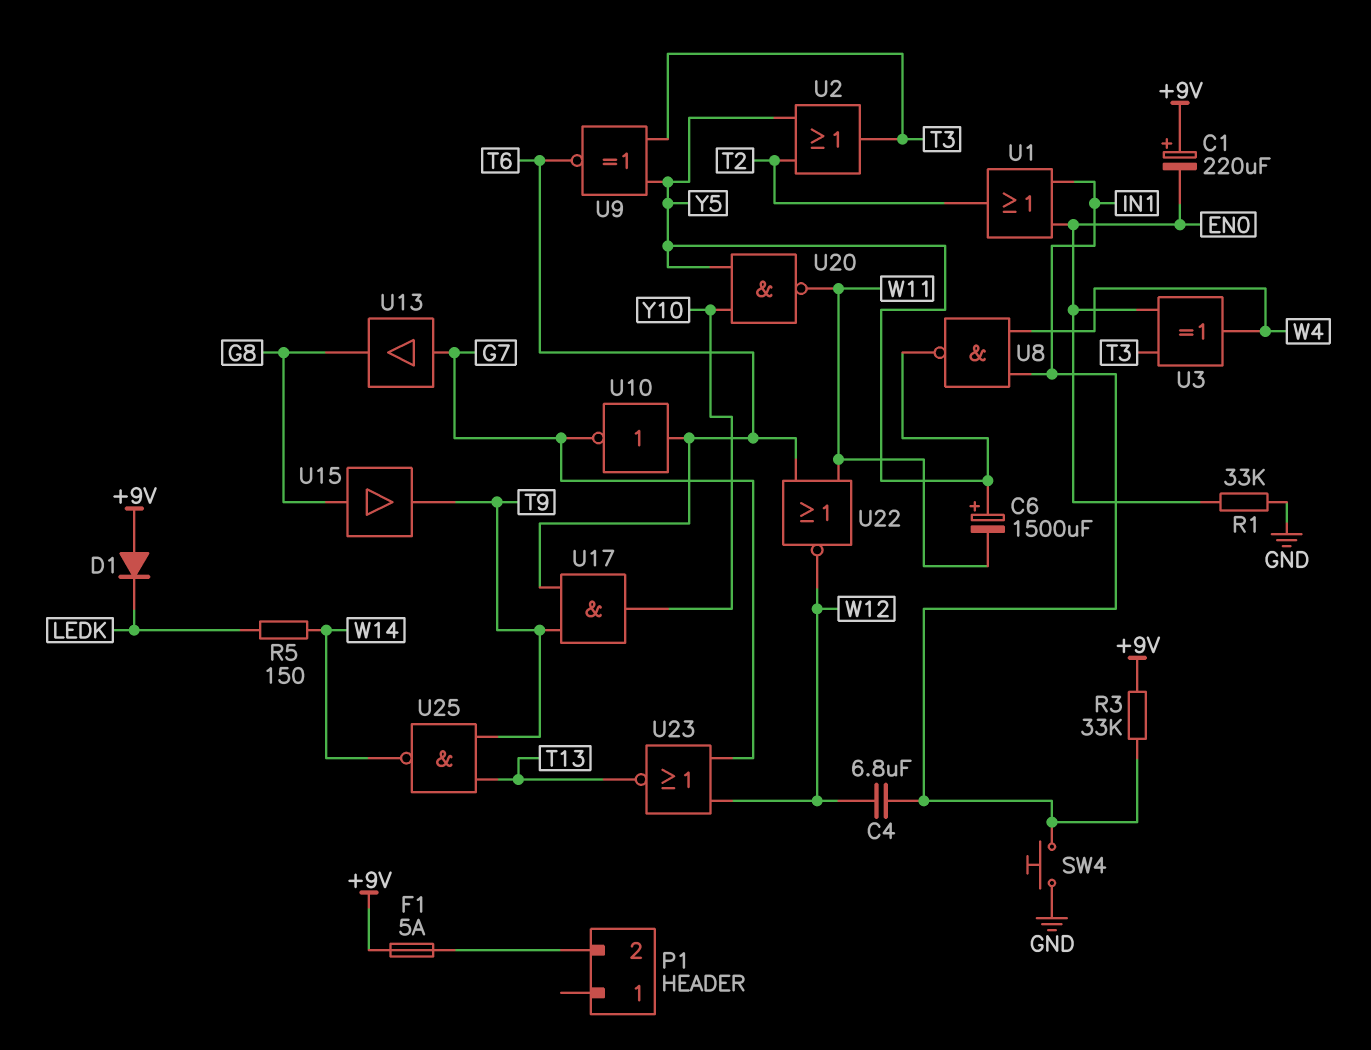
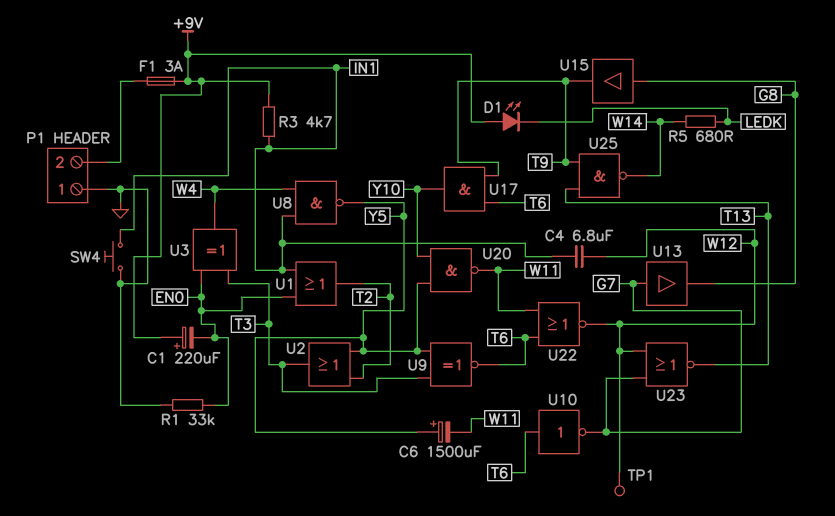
D1: diode (A +9V, K LEDK) -> LED (A +9V, K LEDK)
F1: 5A (+9V, P1/2) -> 3A (+9V, P1/2)
P1 pin 1: none -> GND
R3: 33k (+9V, IN1) -> 4.7k (+9V, IN1)
R5: 150 (LEDK, W14) -> 680 (LEDK, W14)
TP1: none -> test point (W12)

